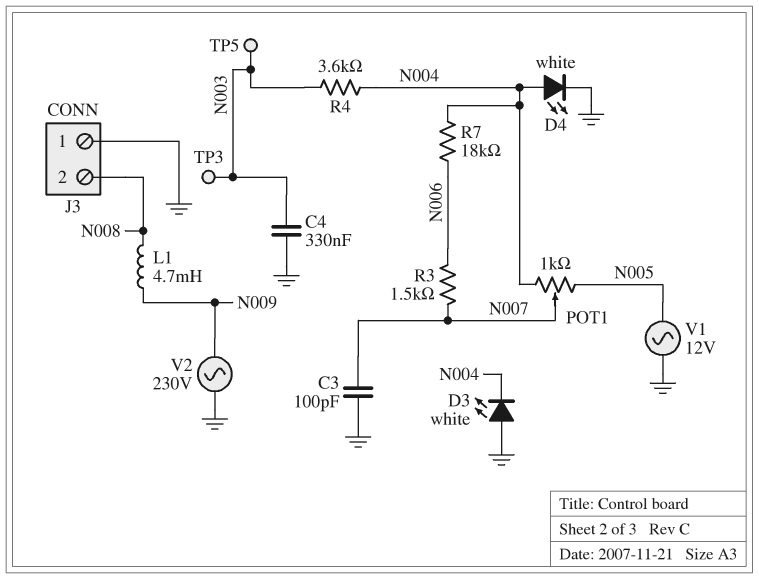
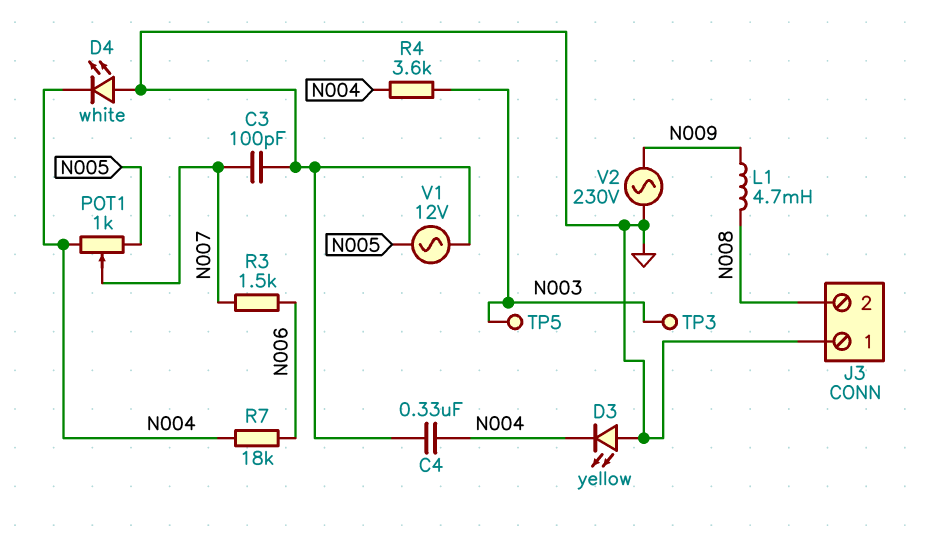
C4: 330nF (GND, N003) -> 330nF (GND, N004)
D3: LED white (A GND, K N004) -> LED yellow (A GND, K N004)
D4: LED white (A N004, K GND) -> LED white (A GND, K N004)

